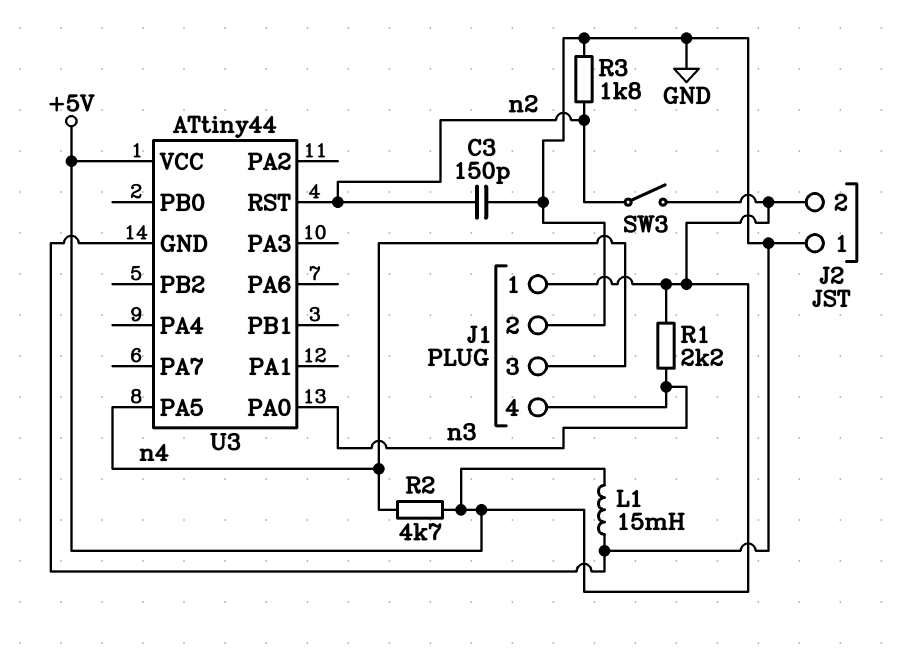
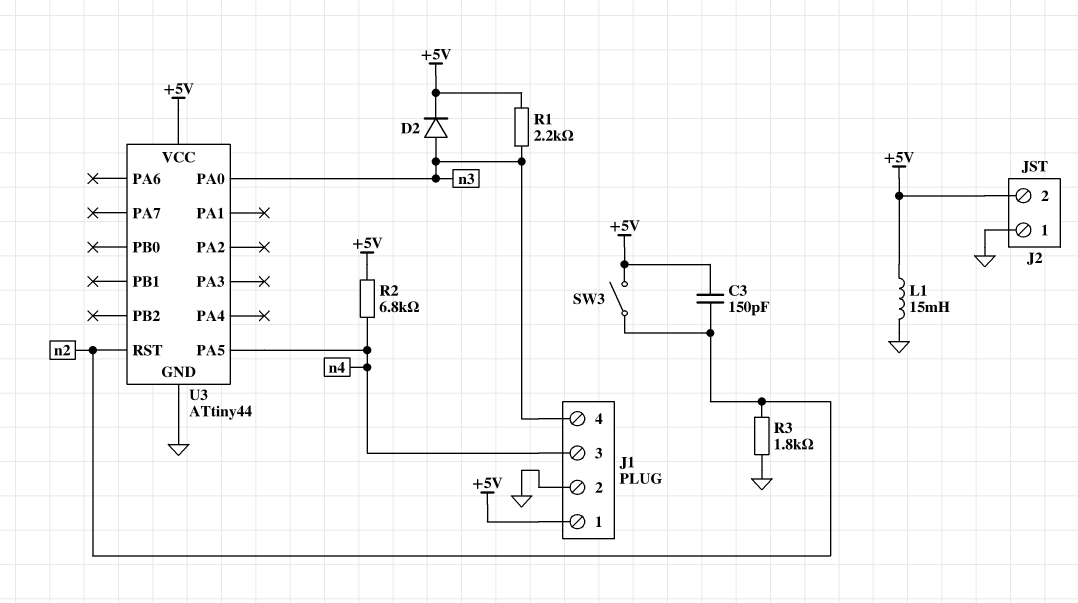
C3: 150pF (GND, n2) -> 150pF (+5V, n2)
D2: none -> diode (A n3, K +5V)
R2: 4.7k (+5V, n4) -> 6.8k (+5V, n4)

